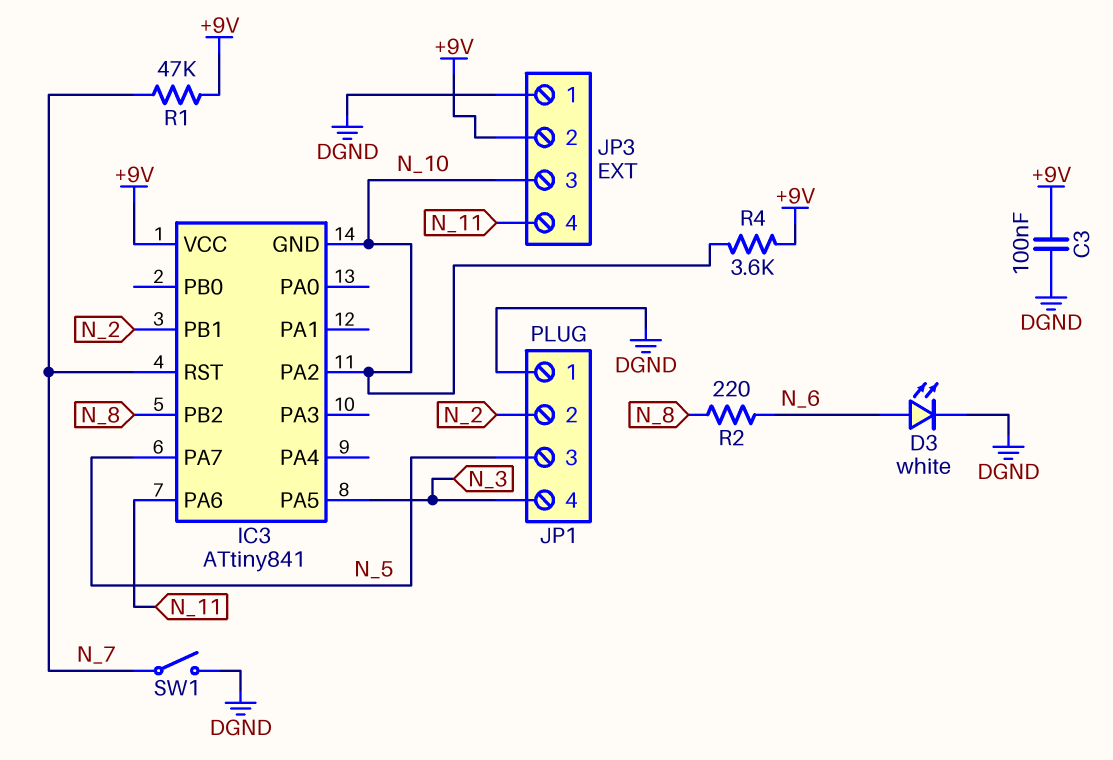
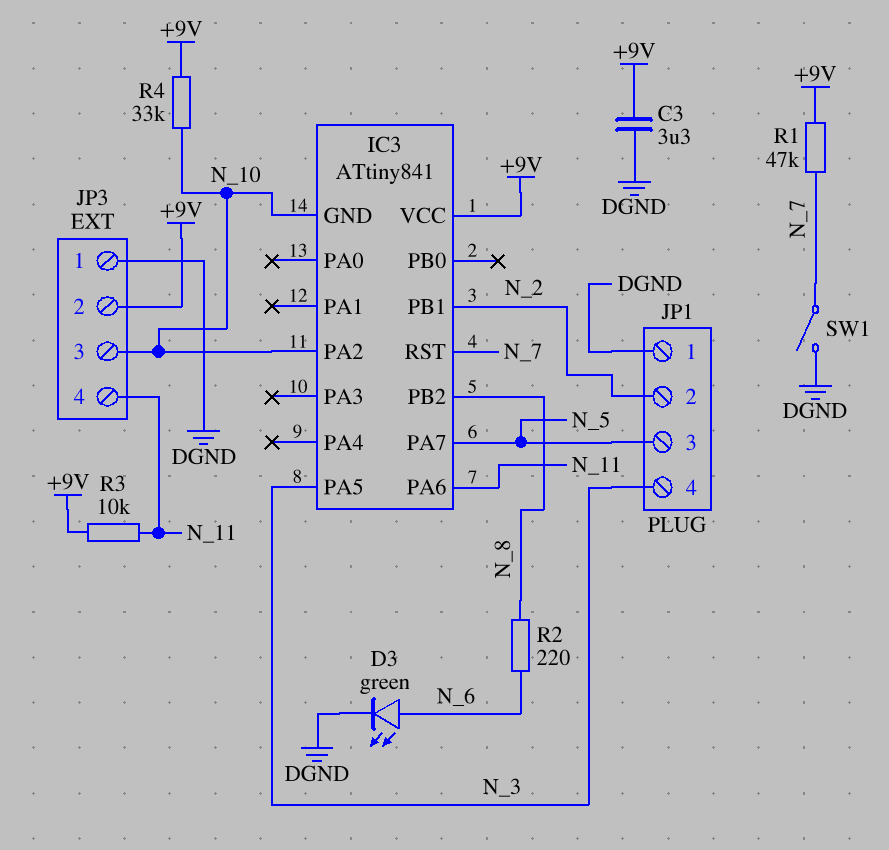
C3: 100nF (+9V, DGND) -> 3.3uF (+9V, DGND)
D3: LED white (A N_6, K DGND) -> LED green (A N_6, K DGND)
R3: none -> 10k (+9V, N_11)
R4: 3.6k (+9V, N_10) -> 33k (+9V, N_10)

